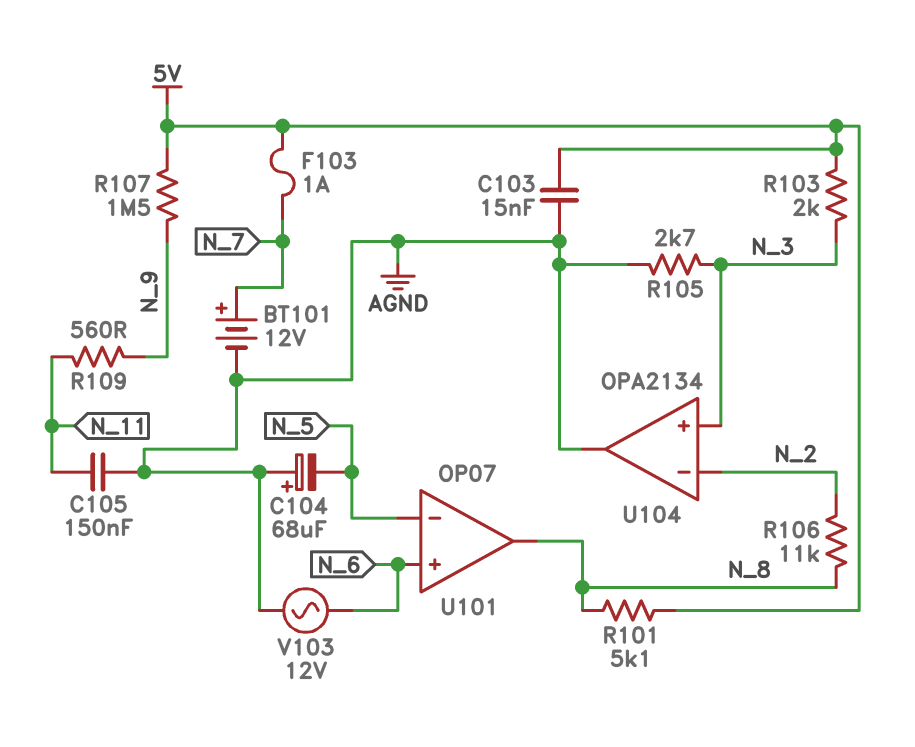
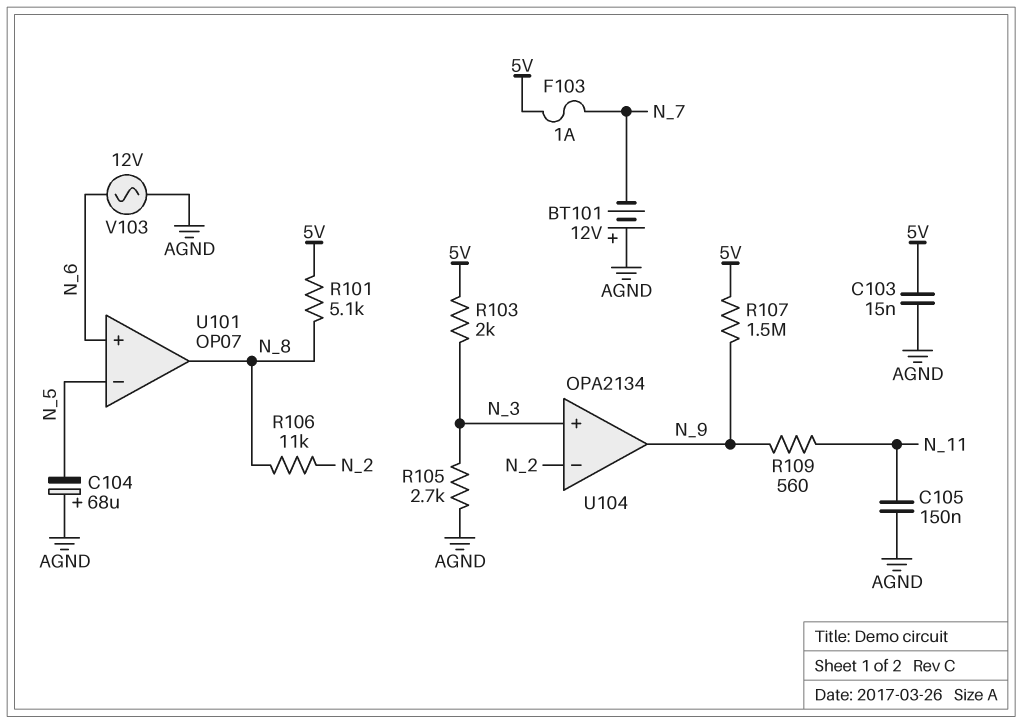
BT101: 12V (plus N_7, minus AGND) -> 12V (plus AGND, minus N_7)
U104 pin out: AGND -> N_9

